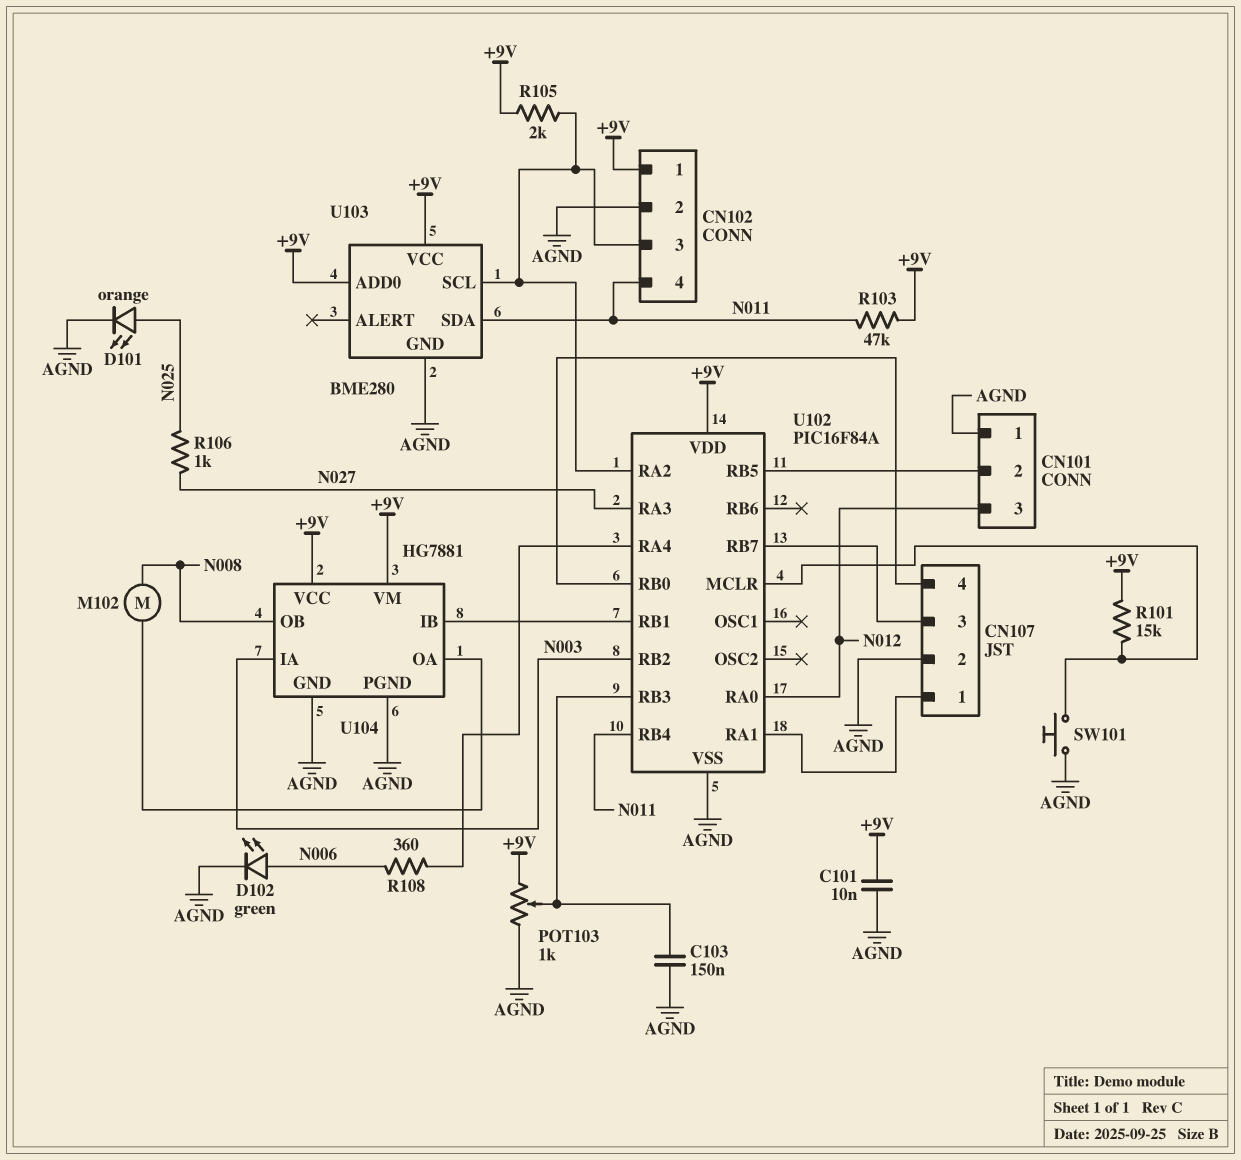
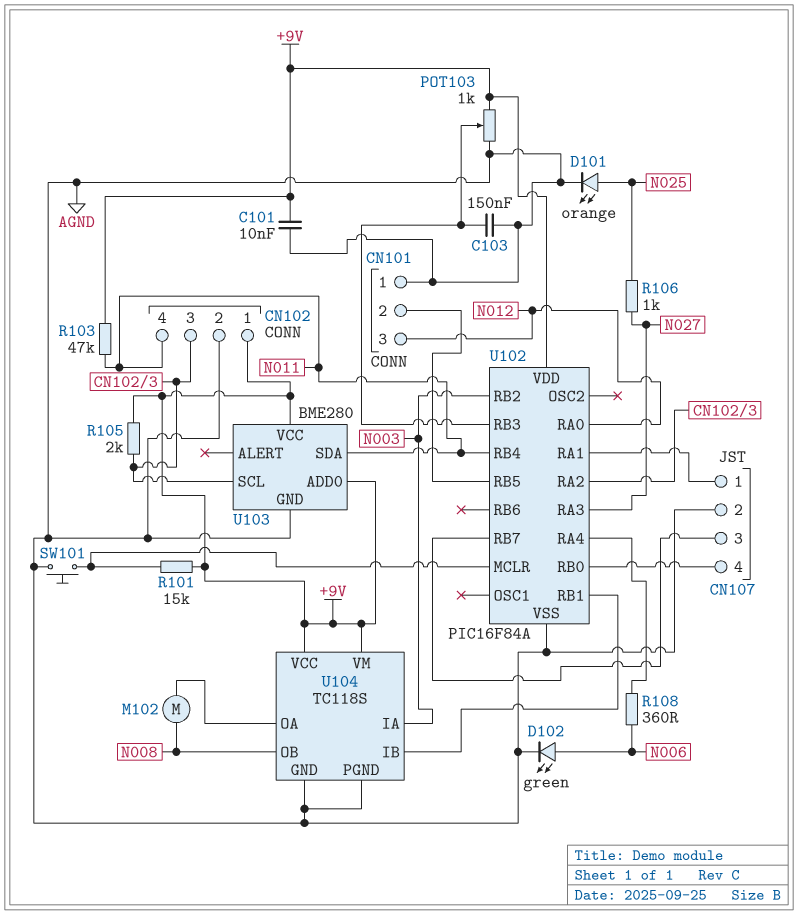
U104: HG7881 -> TC118S

